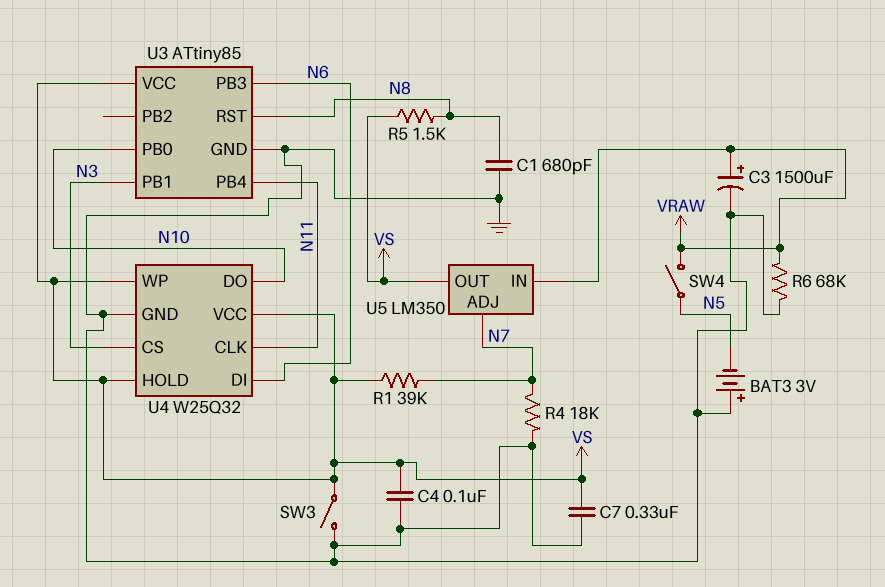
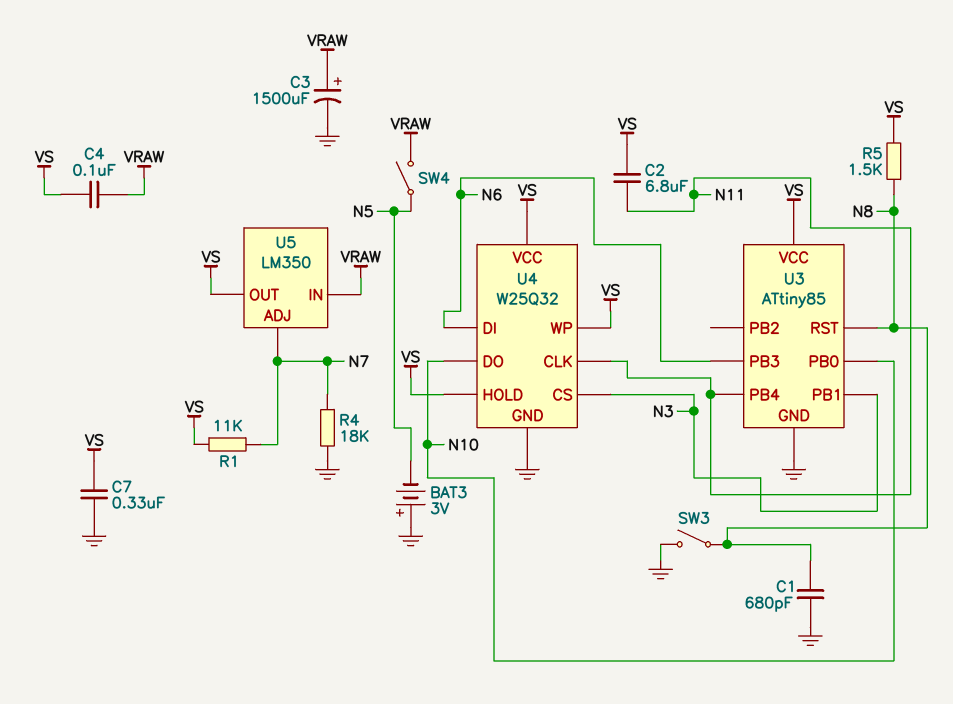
C2: none -> 6.8uF (N11, VS)
C4: 100nF (GND, VS) -> 100nF (VRAW, VS)
R1: 39k (N7, VS) -> 11k (N7, VS)
R6: 68k (GND, VRAW) -> none
SW3: switch (GND, VS) -> switch (GND, N8)

